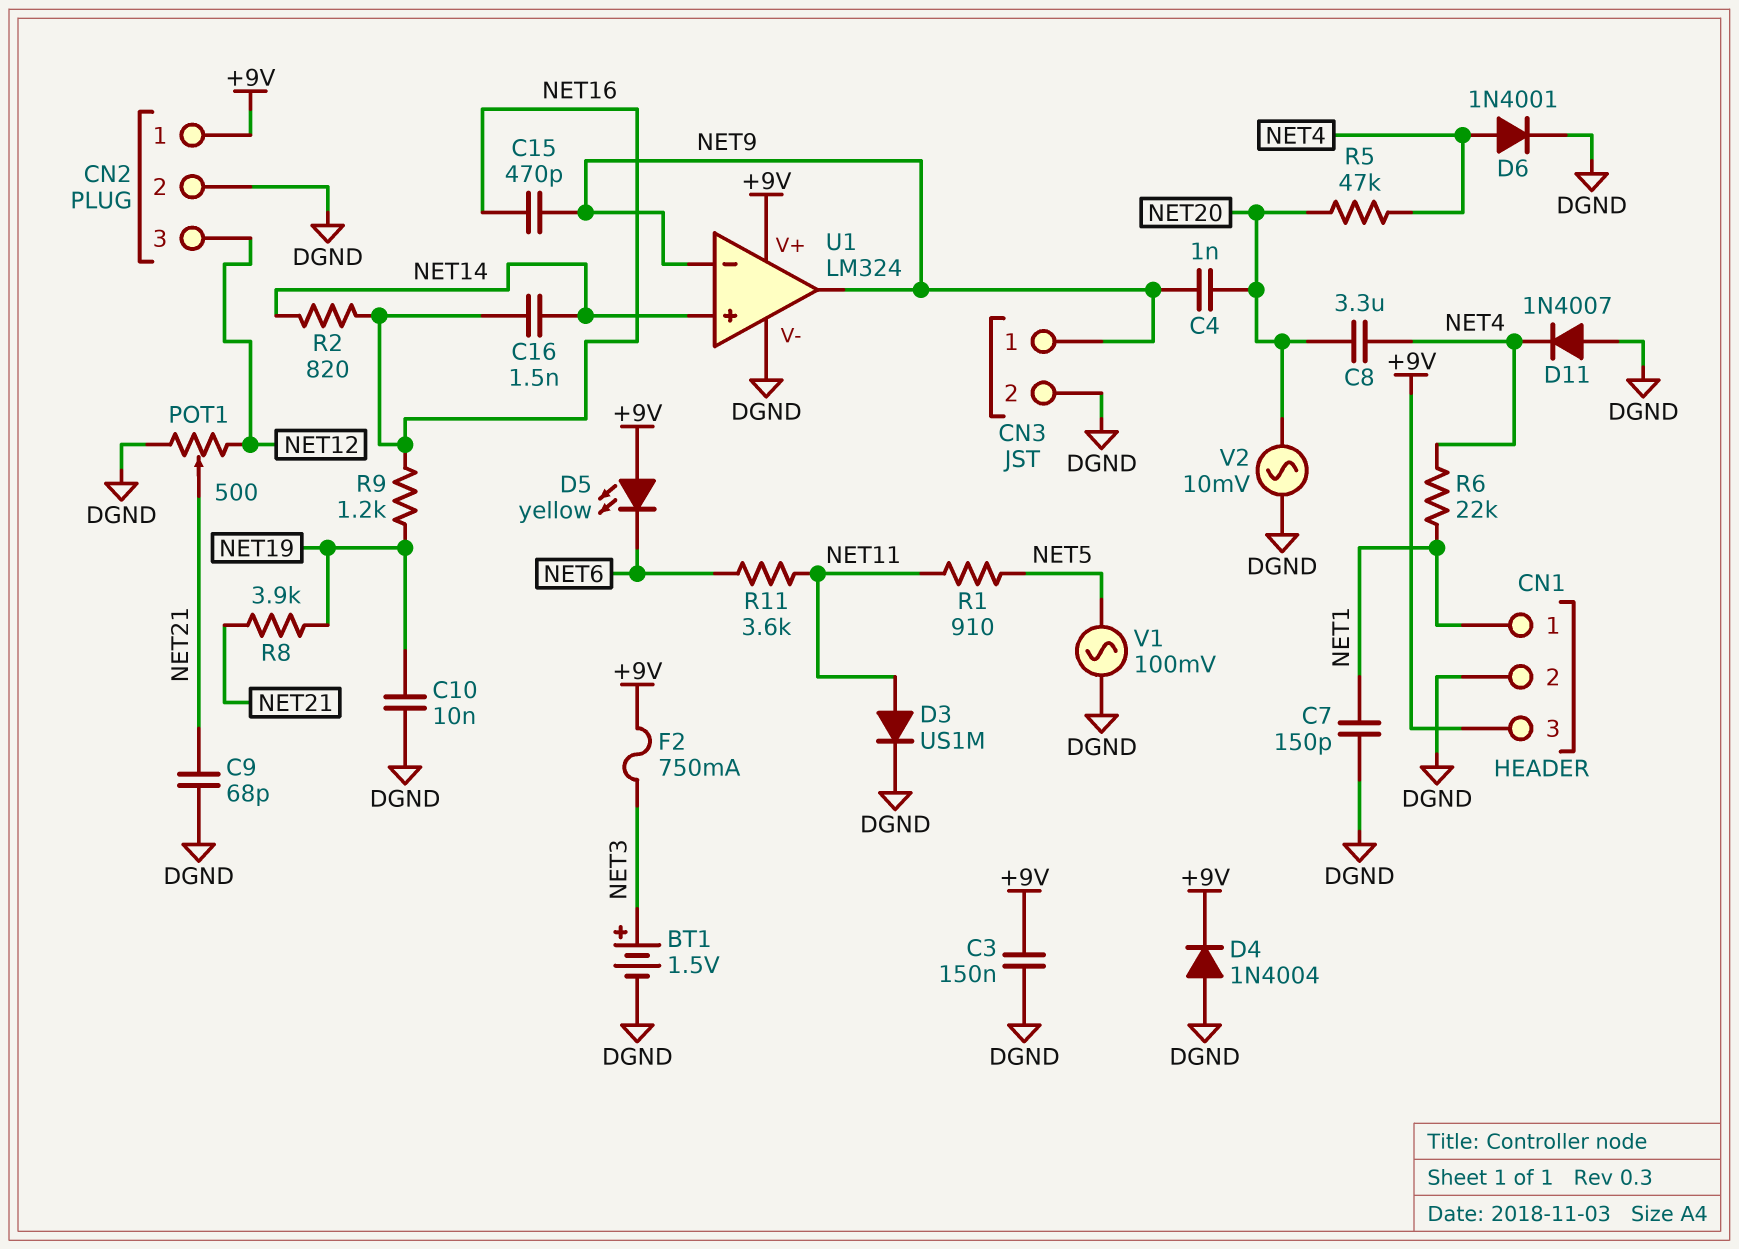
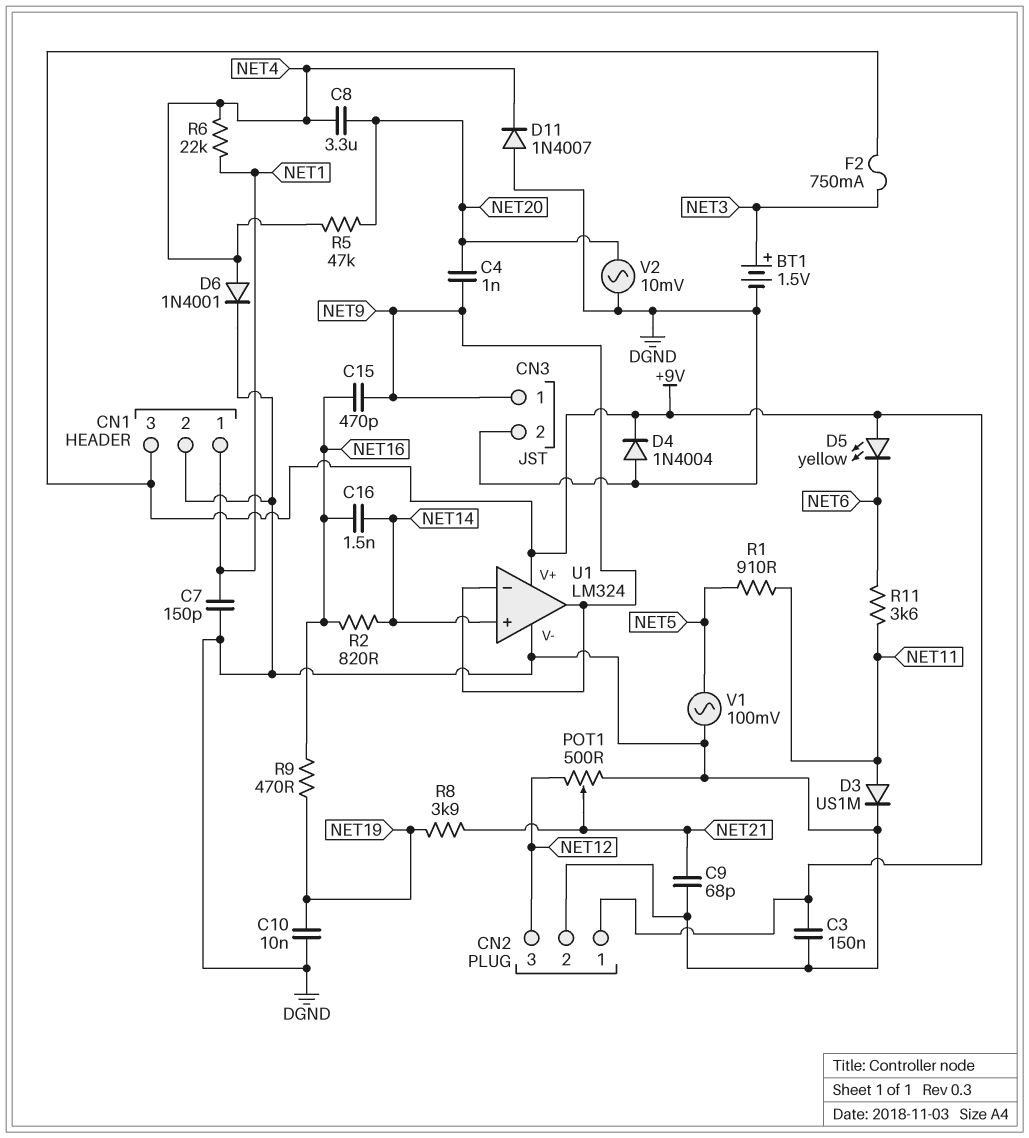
R9: 1.2k (NET16, NET19) -> 470 (NET16, NET19)

